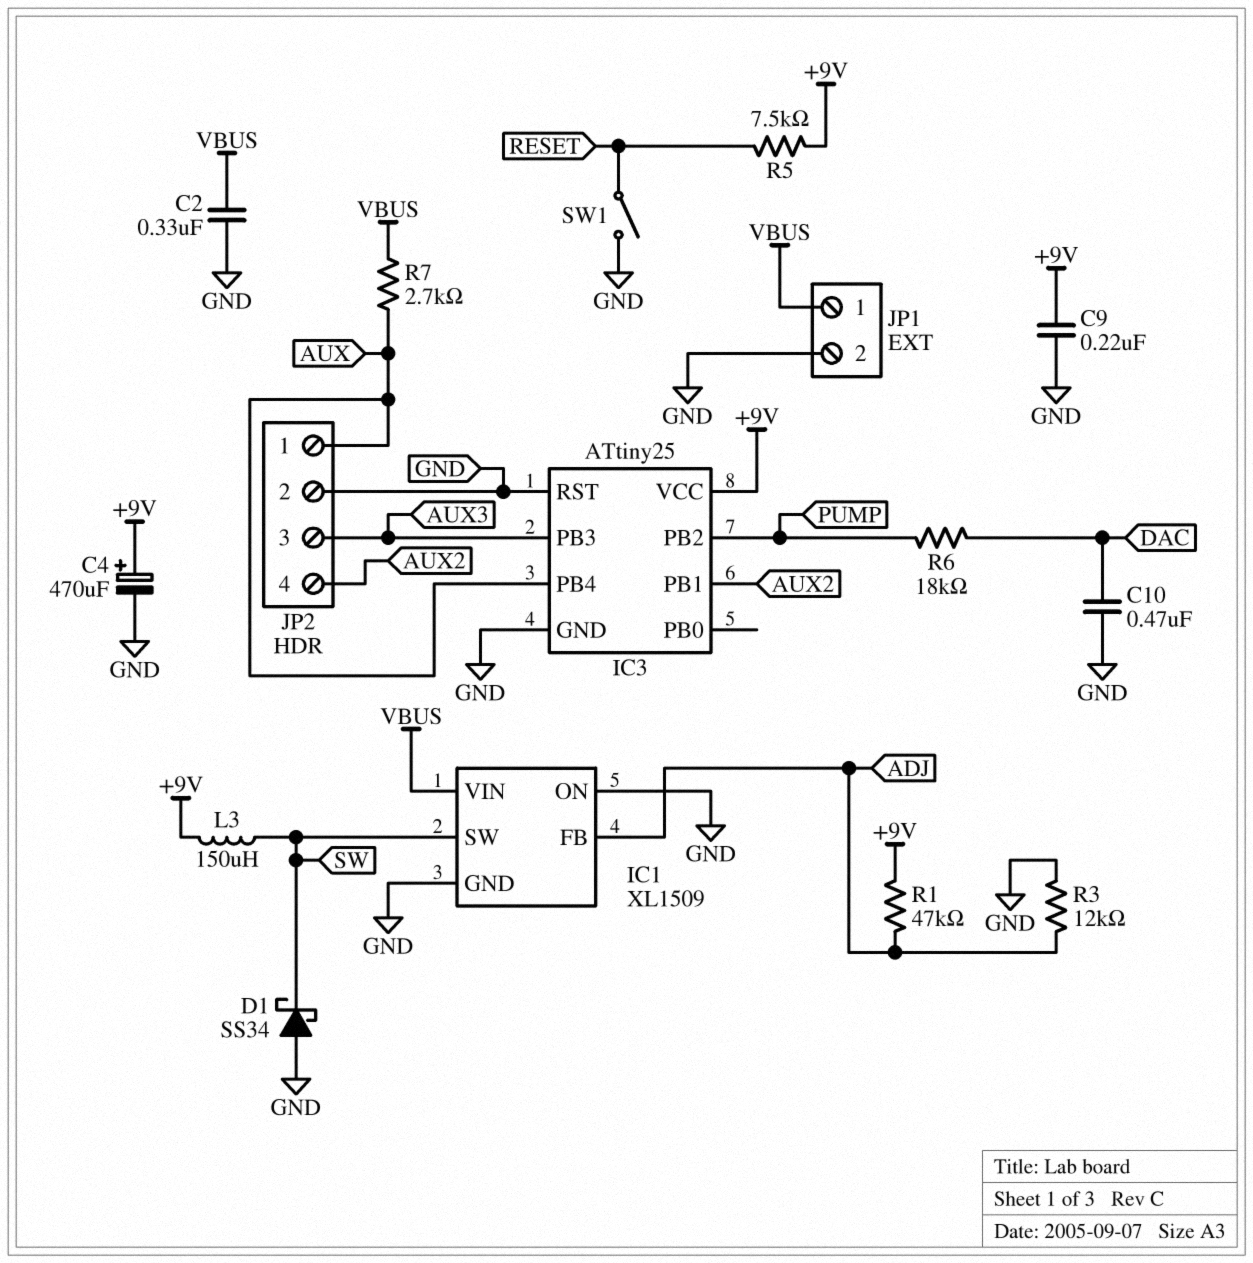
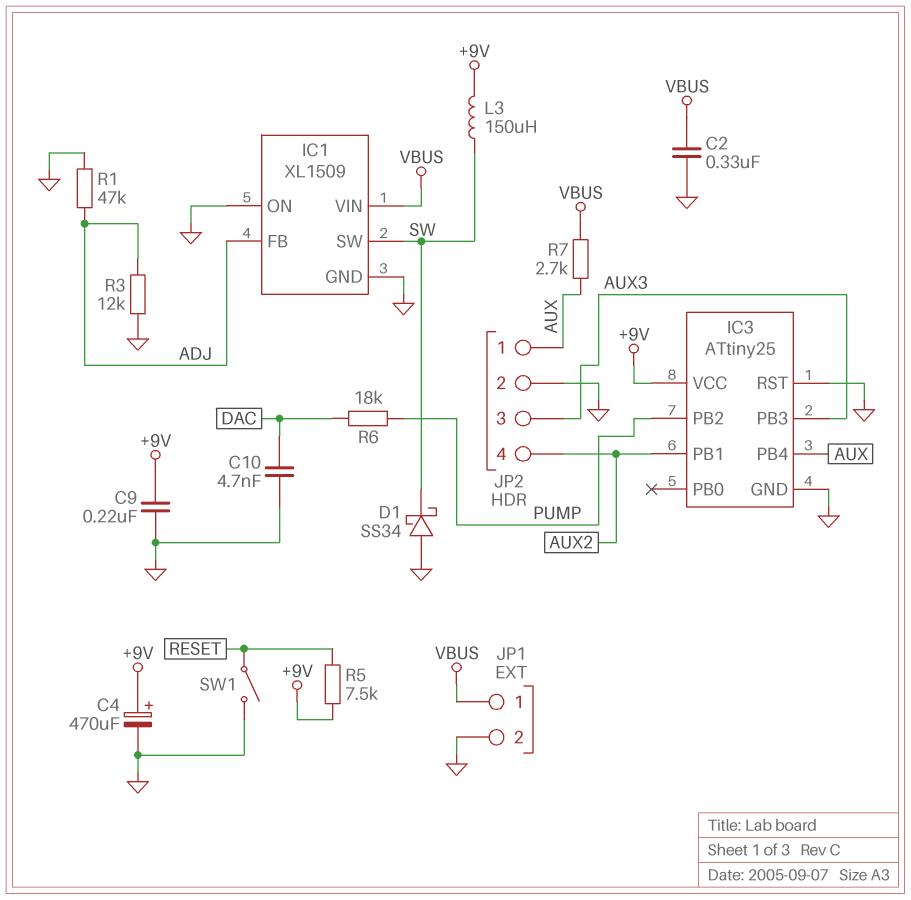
C10: 470nF (DAC, GND) -> 4.7nF (DAC, GND)
R1: 47k (+9V, ADJ) -> 47k (ADJ, GND)

